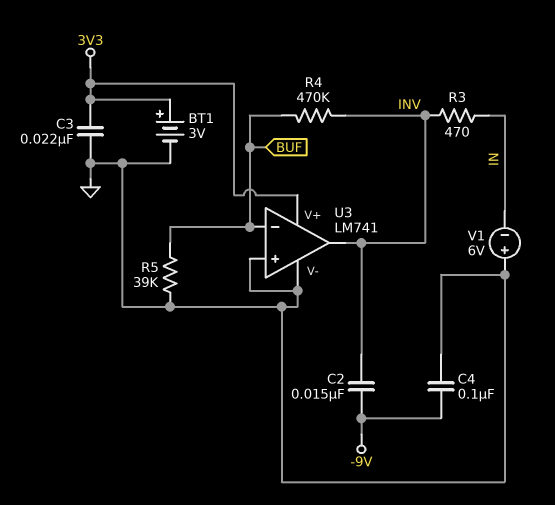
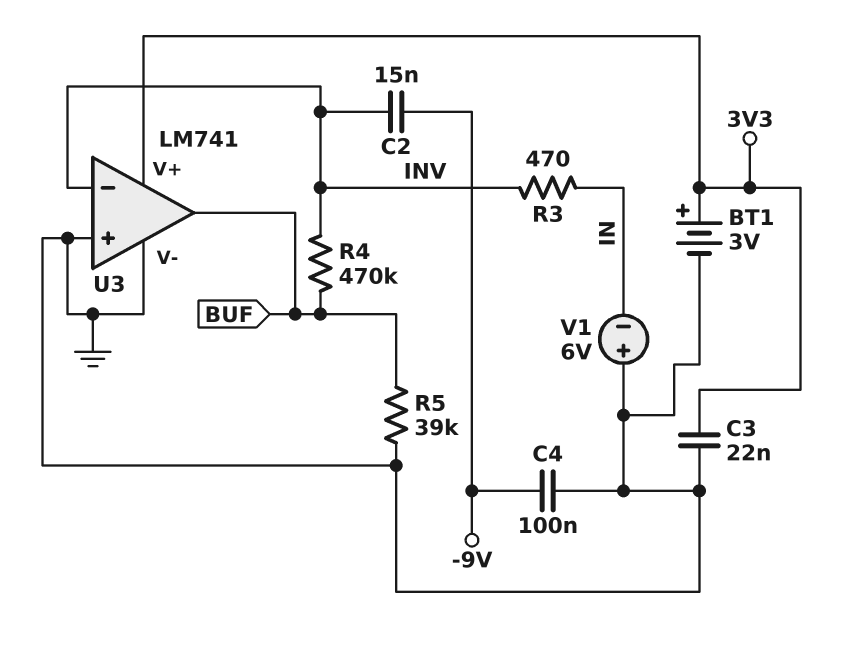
U3 pin in-: BUF -> INV
U3 pin out: INV -> BUF

